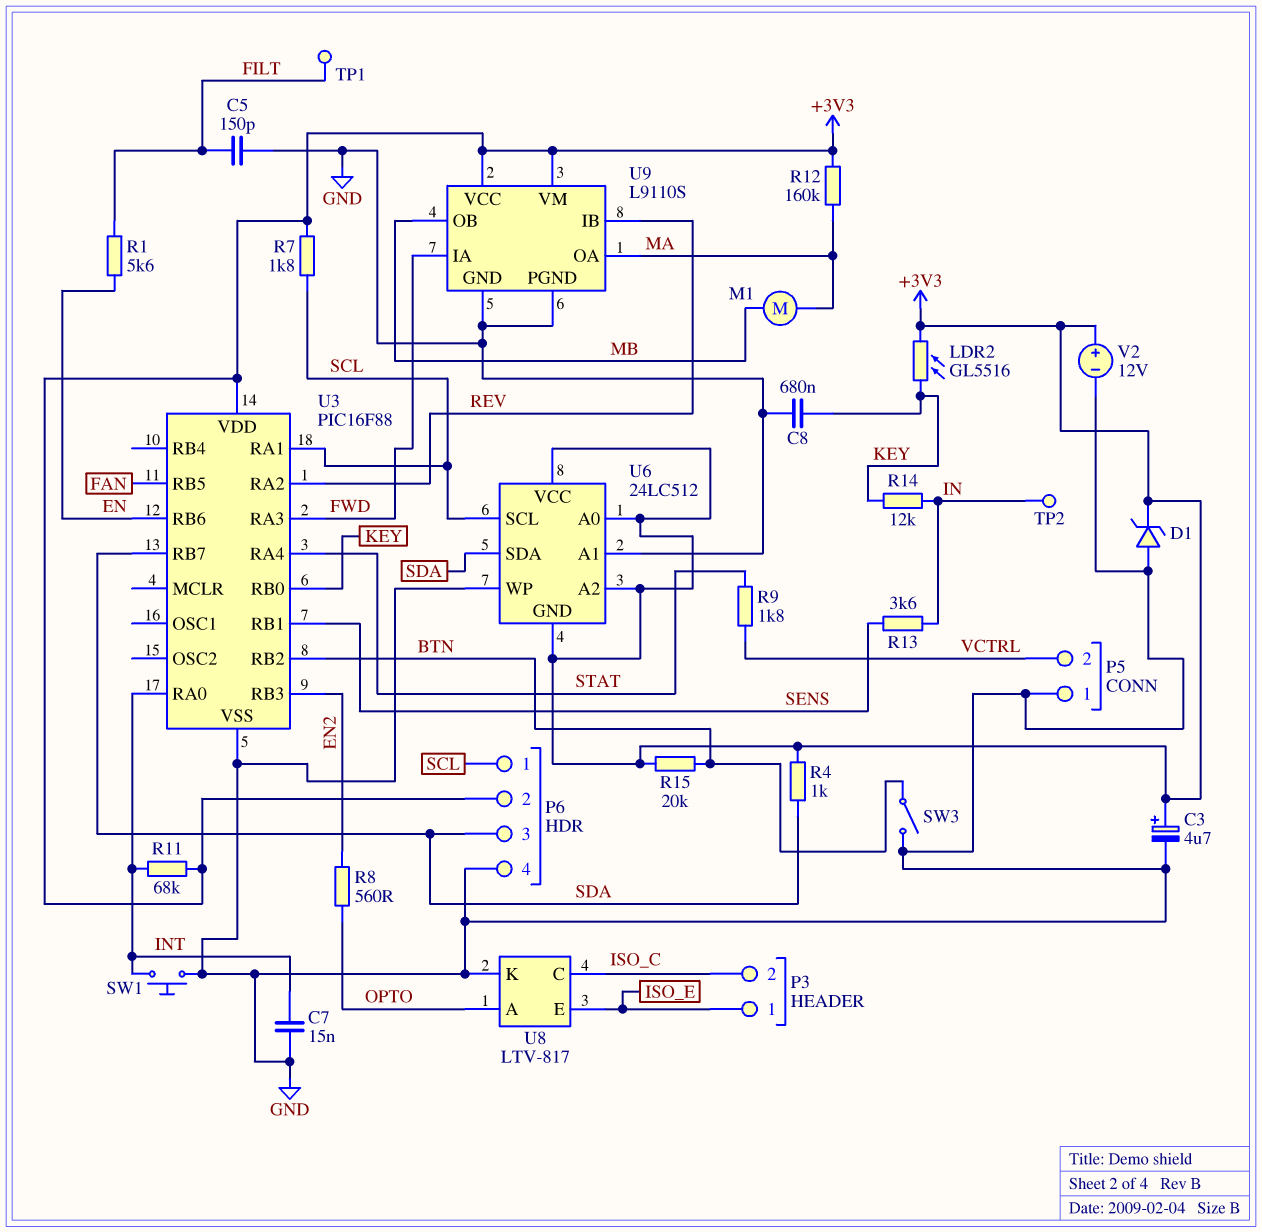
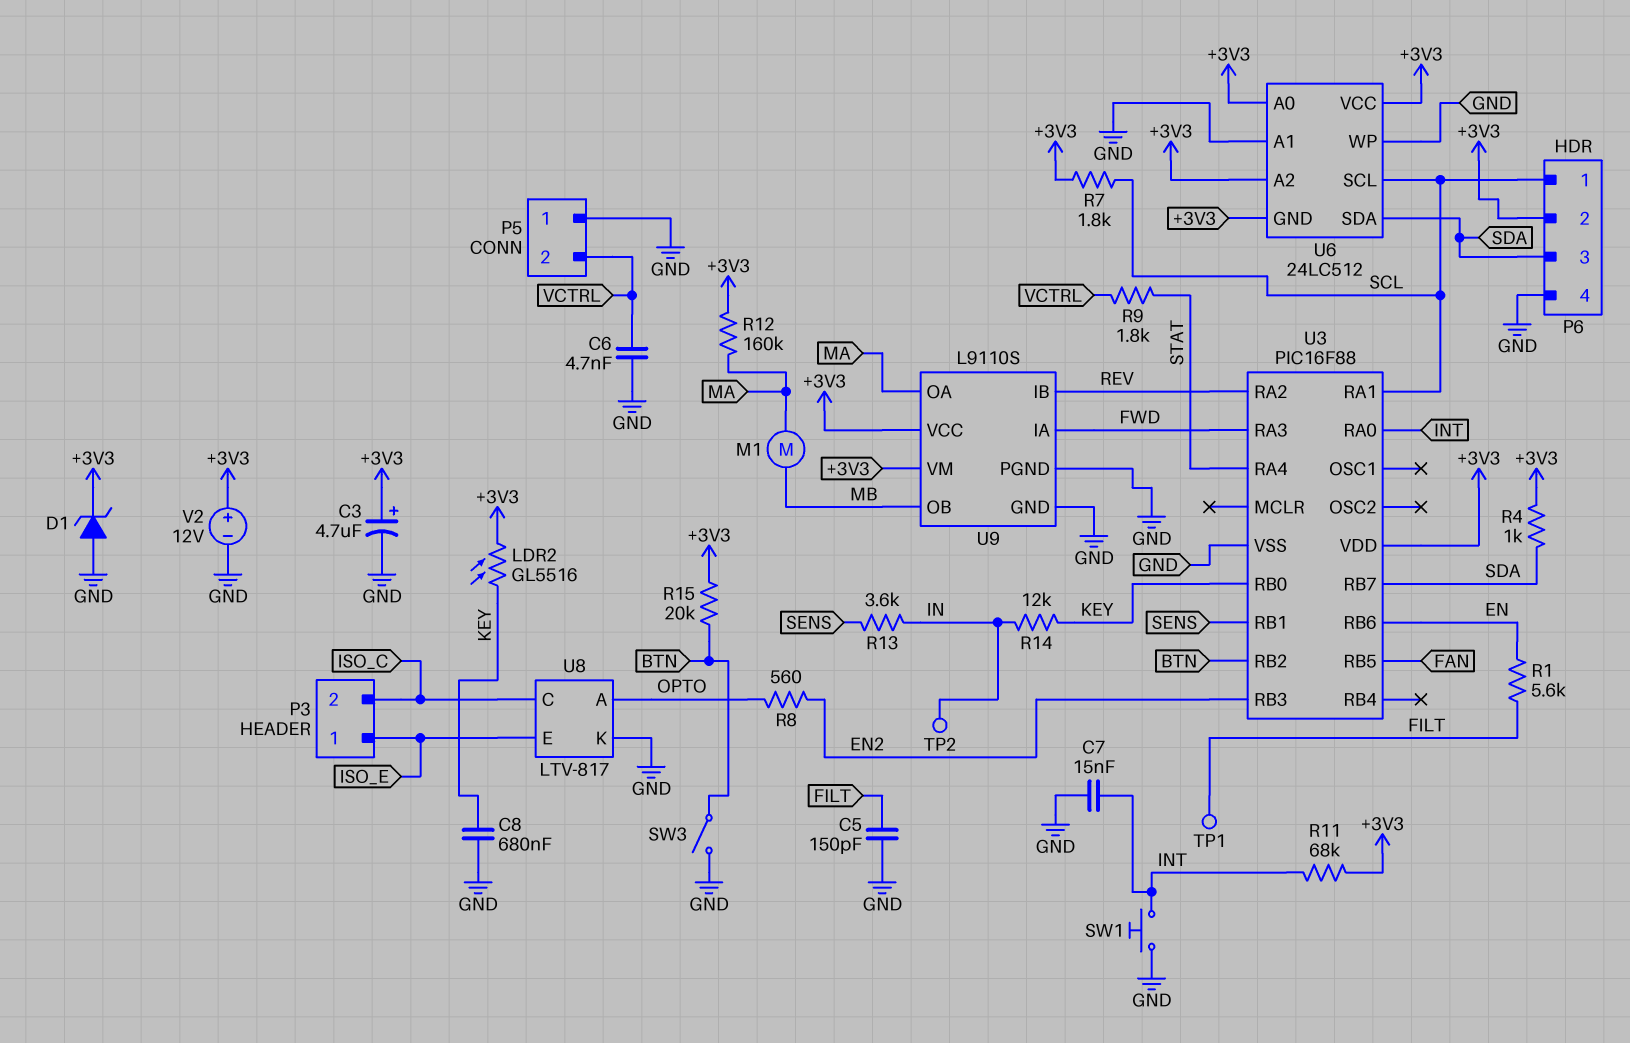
C6: none -> 4.7nF (GND, VCTRL)

